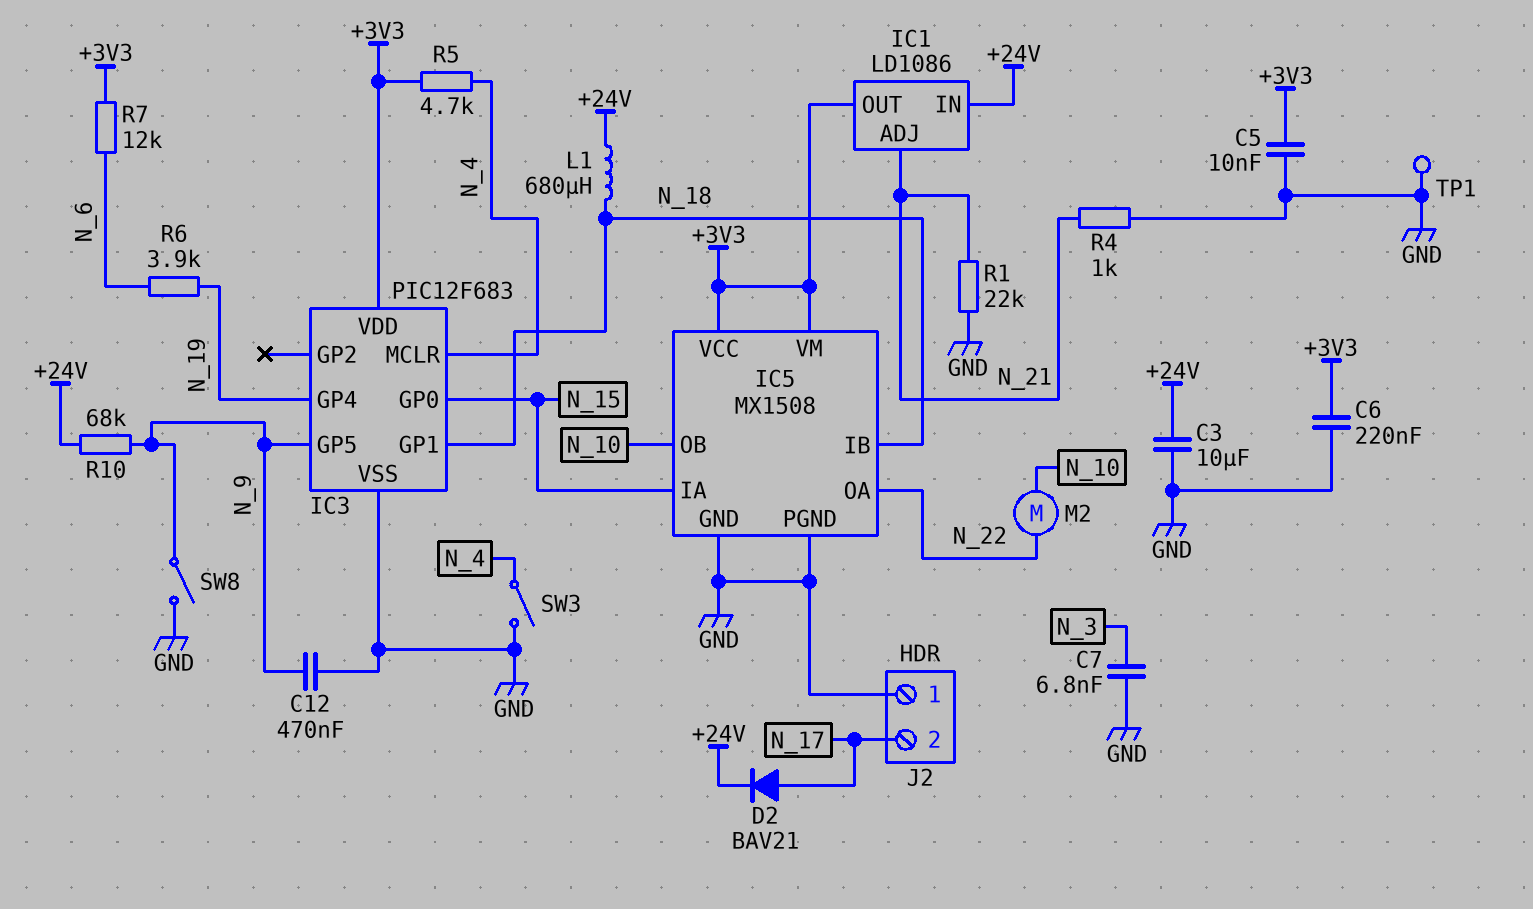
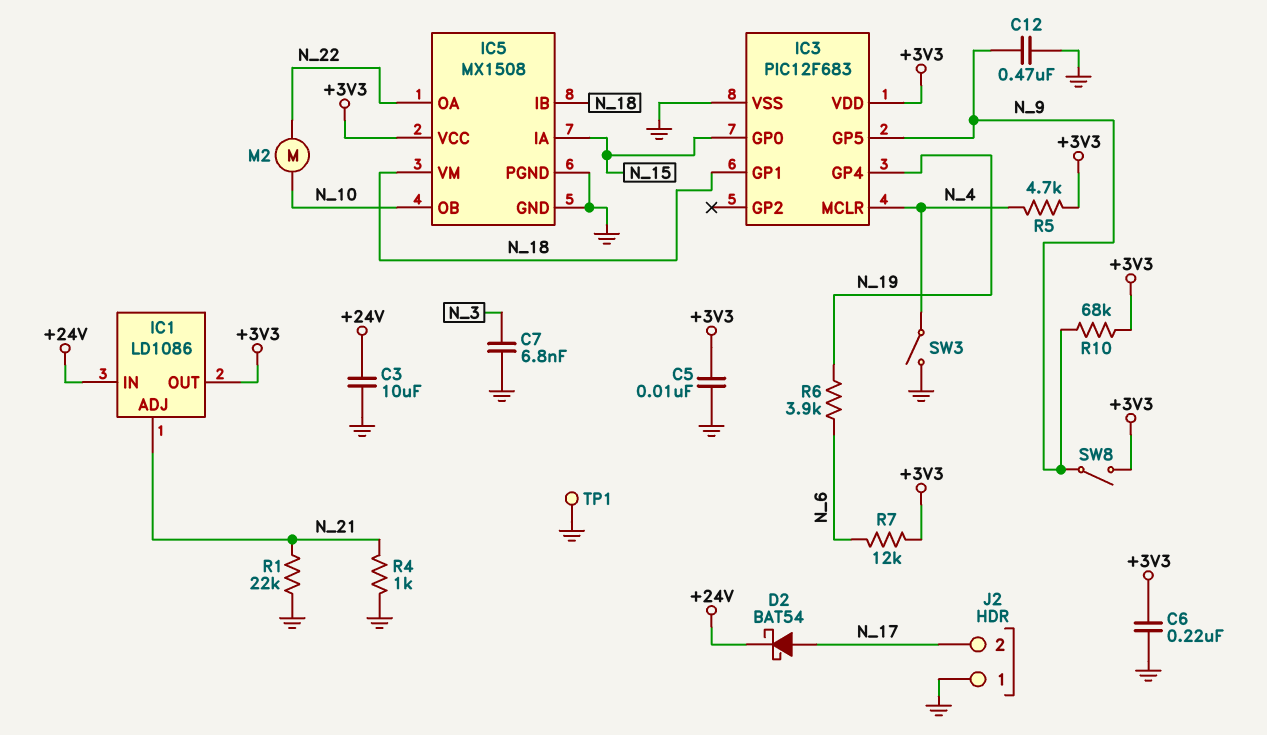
D2: diode BAV21 (A N_17, K +24V) -> schottky BAT54 (A N_17, K +24V)
IC5 pin VM: +3V3 -> N_18
L1: 680uH (+24V, N_18) -> none
R10: 68k (+24V, N_9) -> 68k (+3V3, N_9)
SW8: switch (GND, N_9) -> switch (+3V3, N_9)

